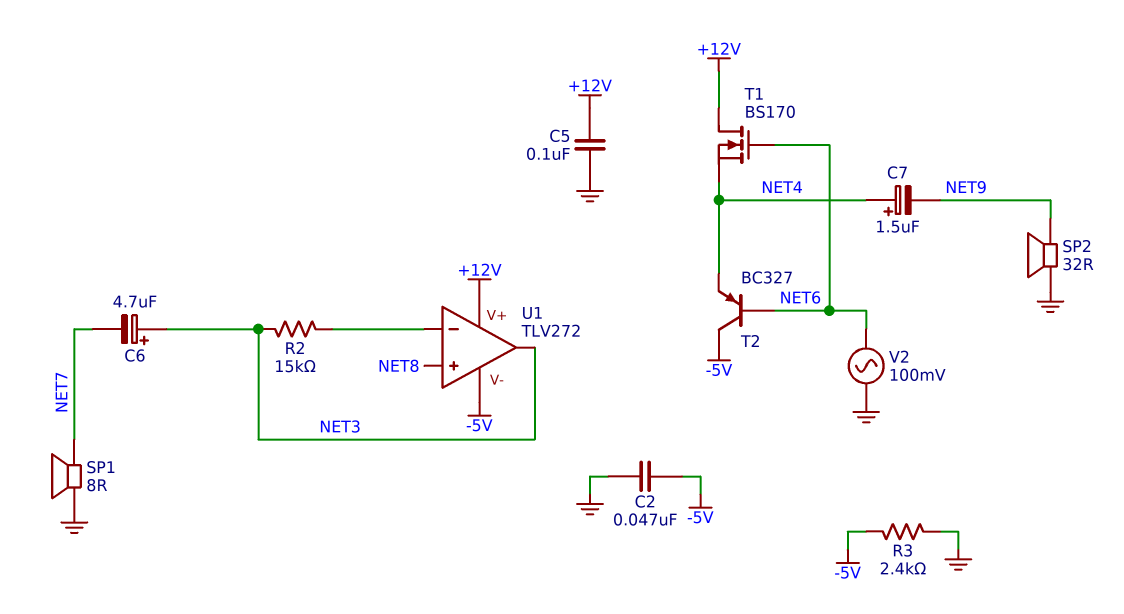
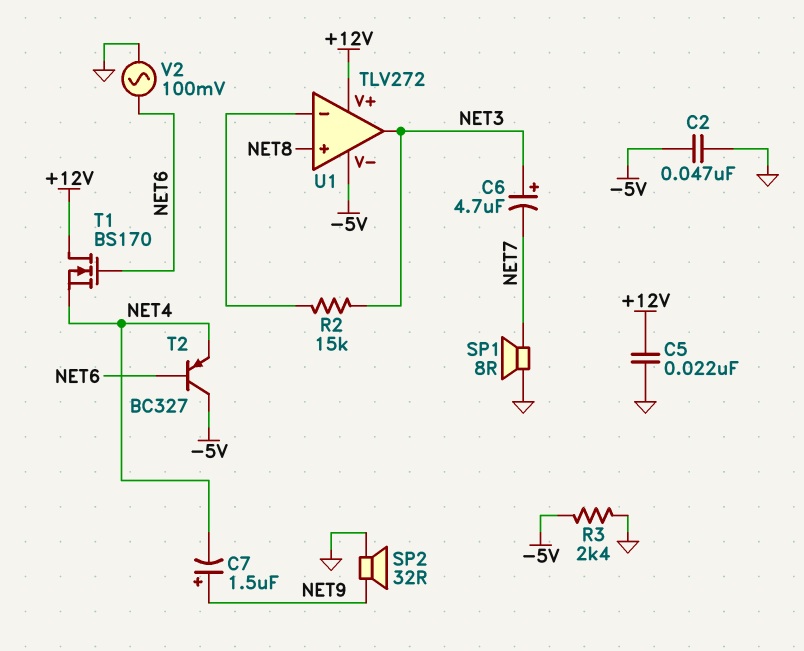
C5: 100nF (+12V, GND) -> 22nF (+12V, GND)
C7: 1.5uF (plus NET4, minus NET9) -> 1.5uF (plus NET9, minus NET4)

